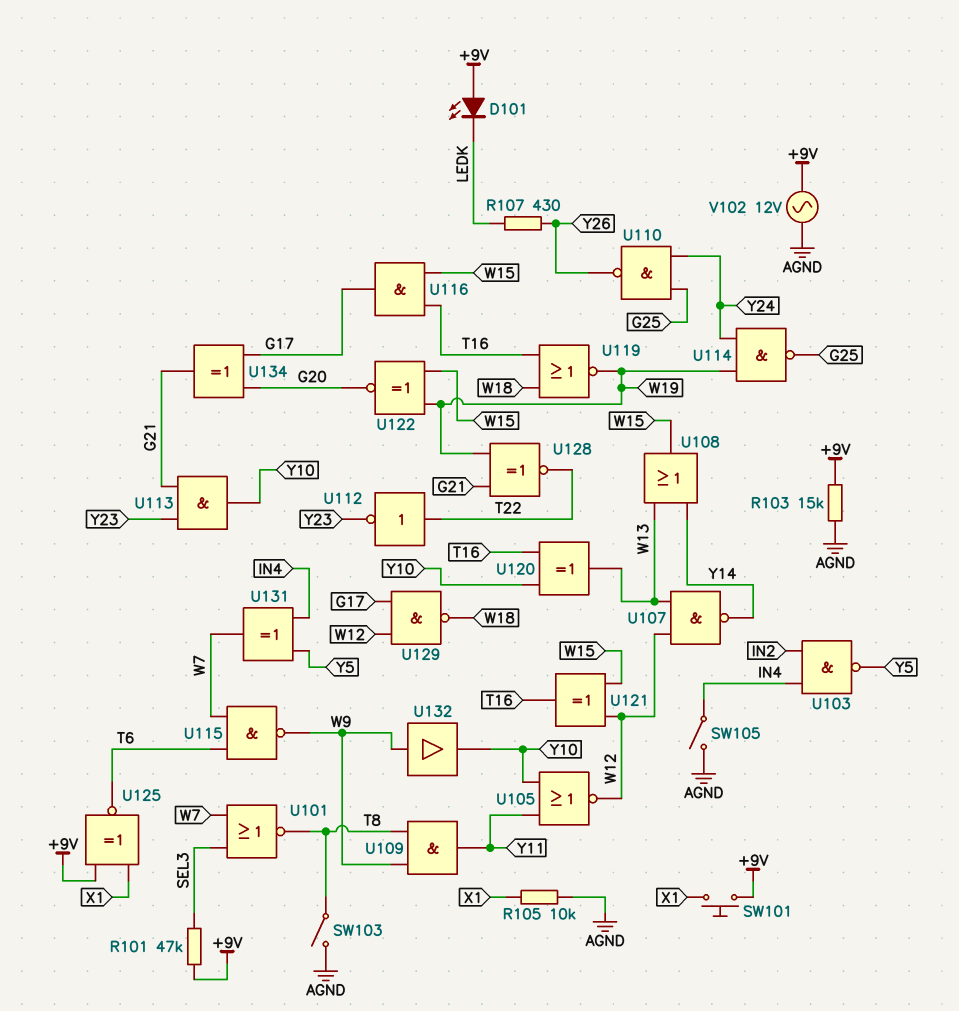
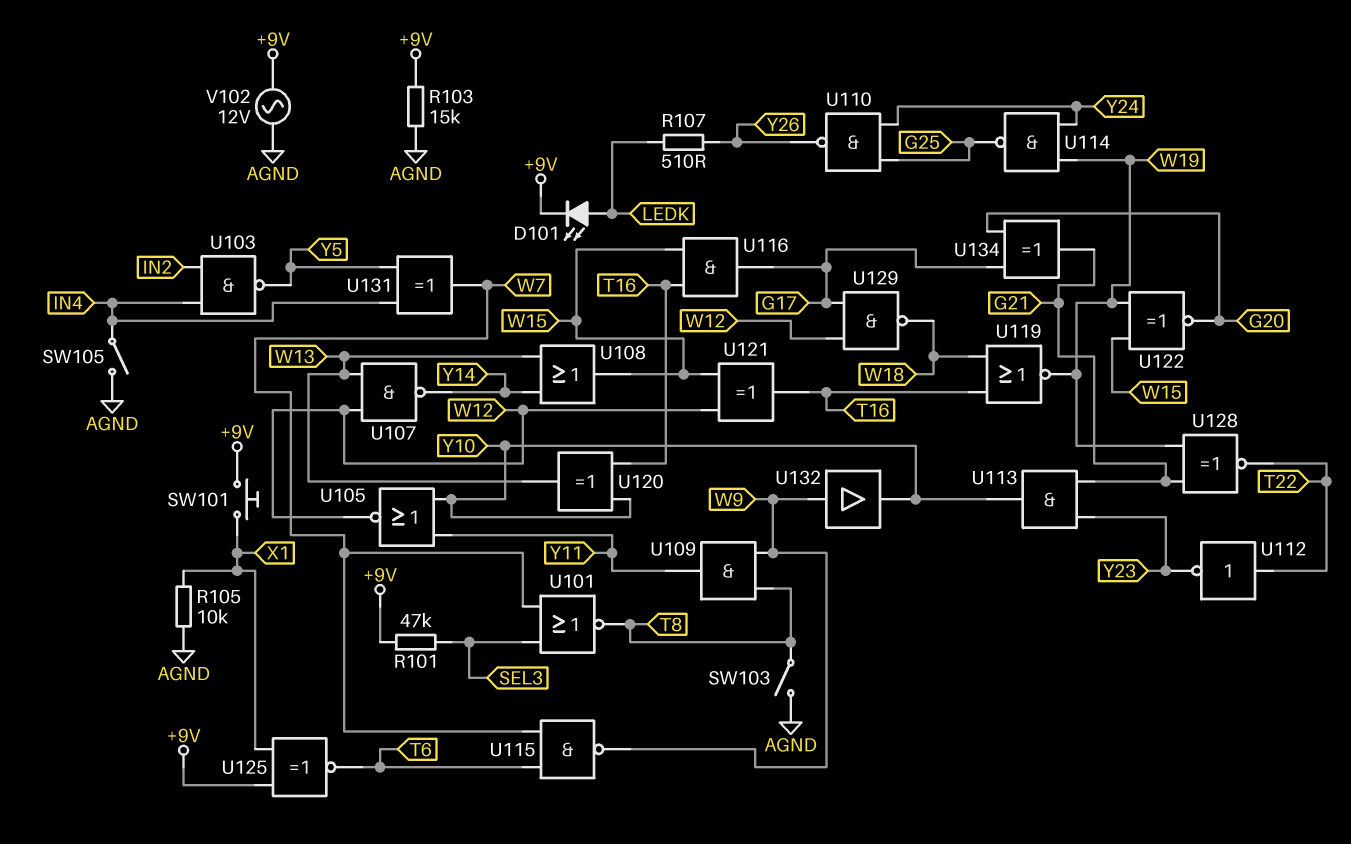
D101: LED (A +9V, K LEDK) -> LED (A LEDK, K +9V)
R107: 430 (LEDK, Y26) -> 510 (LEDK, Y26)

